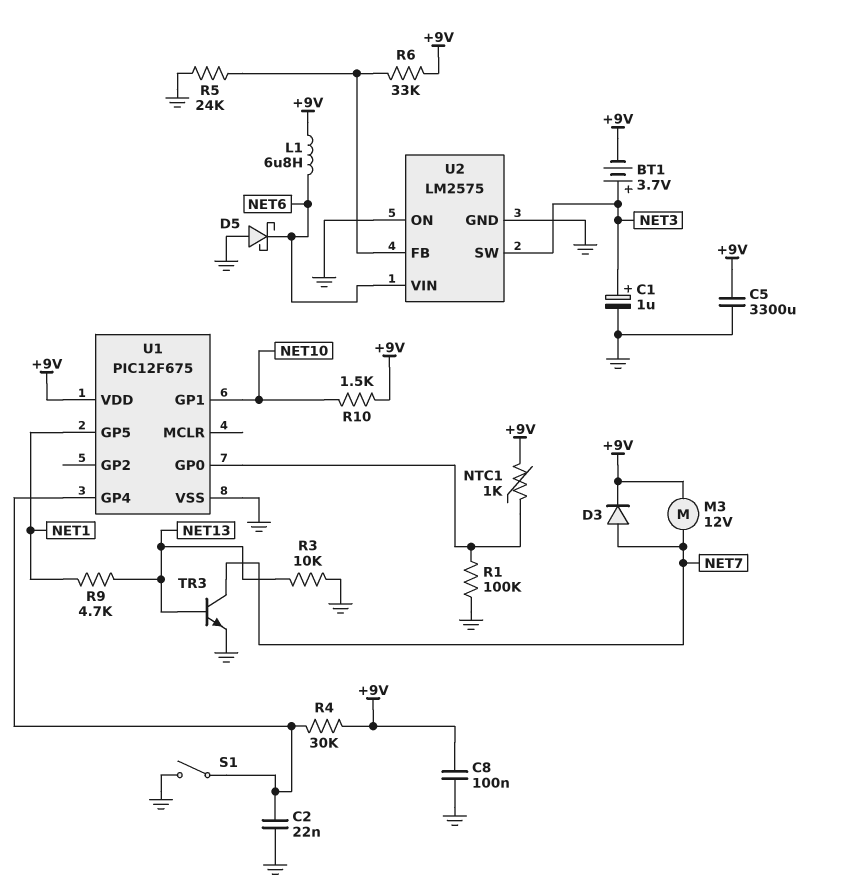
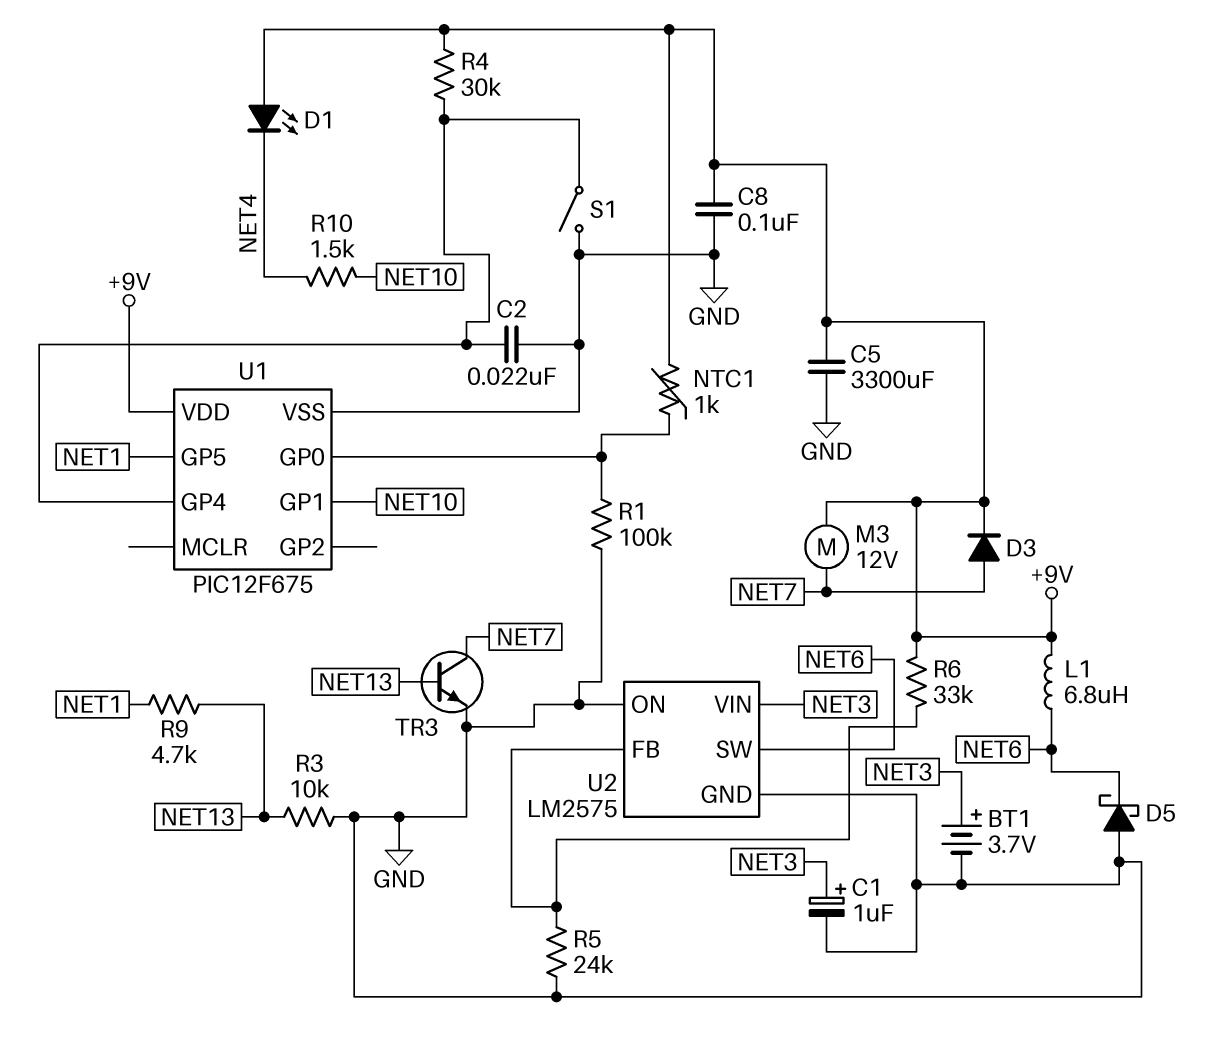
BT1: 3.7V (plus NET3, minus +9V) -> 3.7V (plus NET3, minus GND)
D1: none -> LED (A +9V, K NET4)
R10: 1.5k (+9V, NET10) -> 1.5k (NET4, NET10)
U2 pin SW: NET3 -> NET6
U2 pin VIN: NET6 -> NET3

